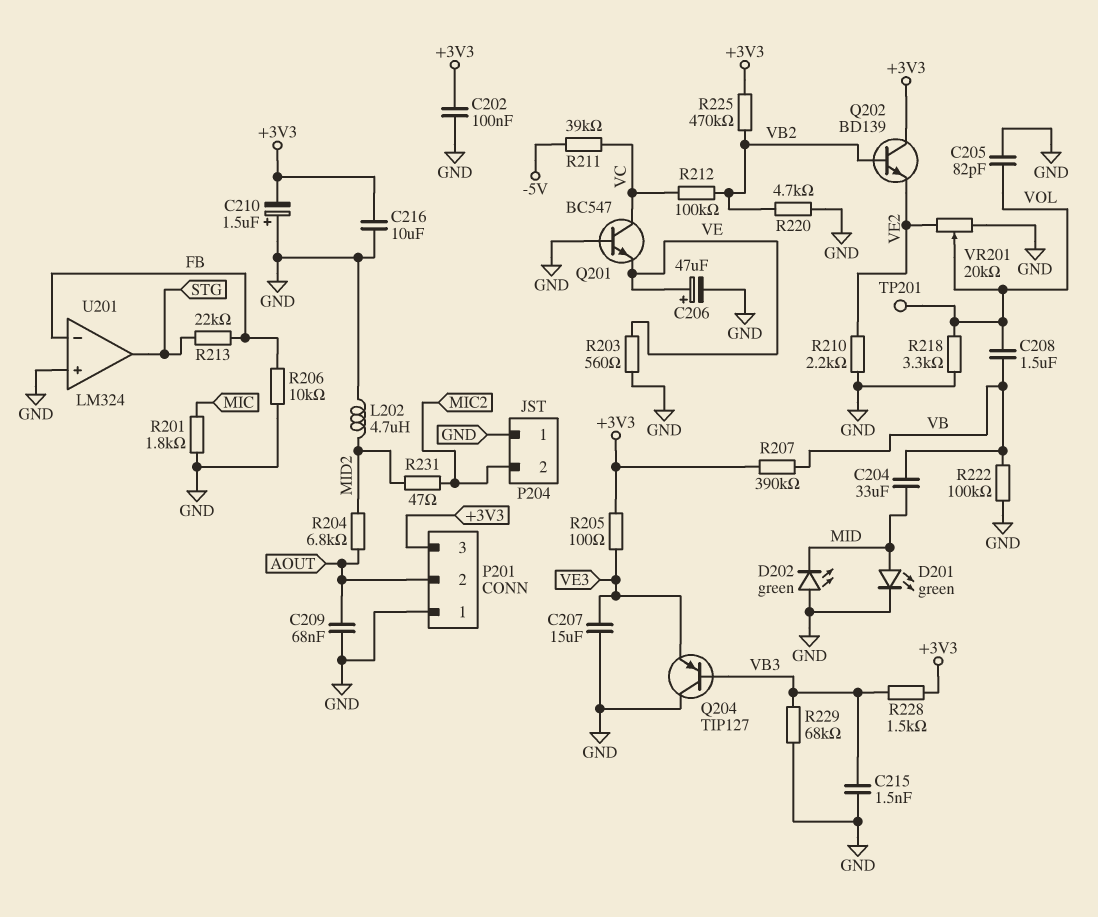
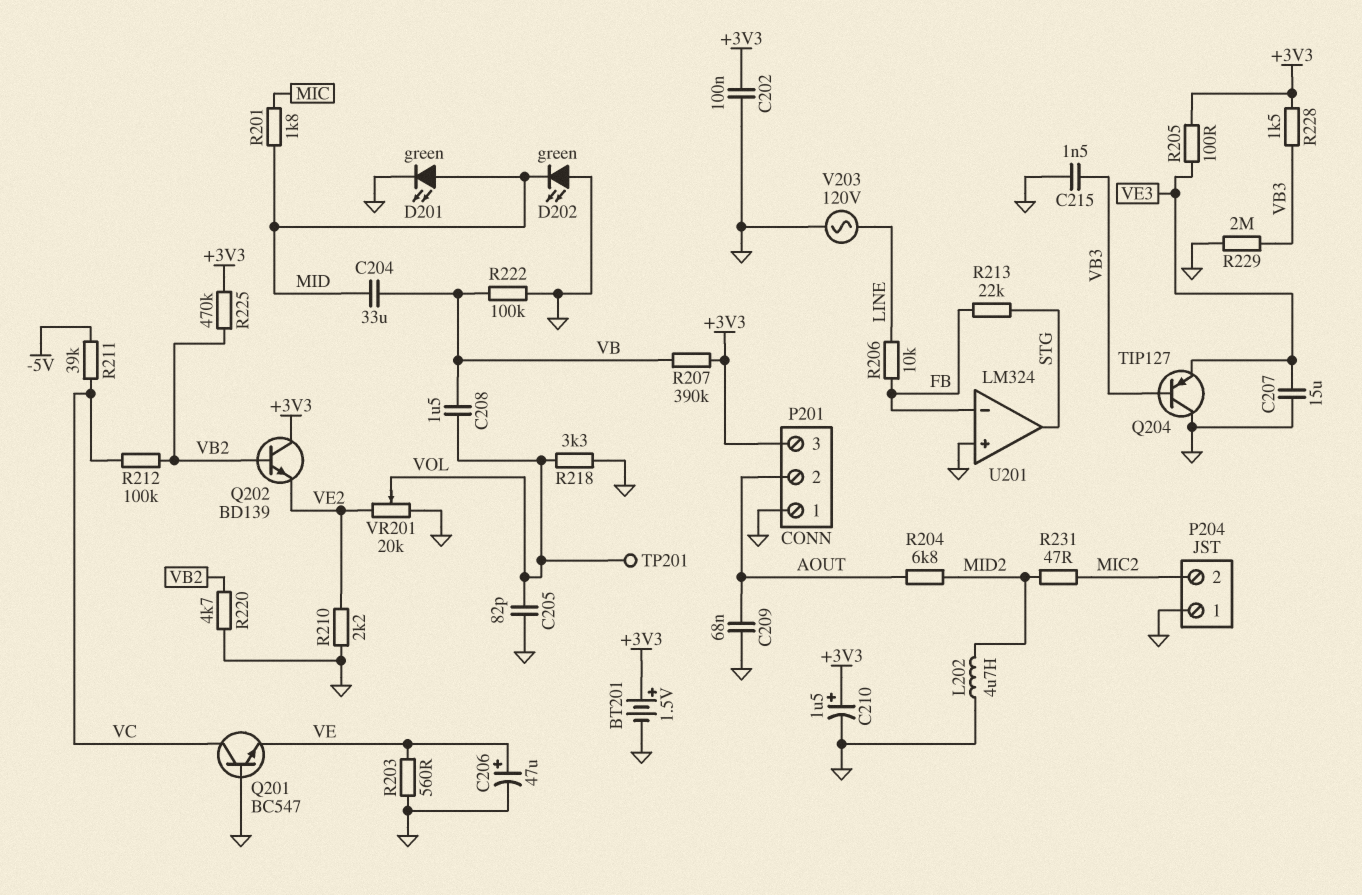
BT201: none -> 1.5V (plus +3V3, minus GND)
C210: 1.5uF (plus GND, minus +3V3) -> 1.5uF (plus +3V3, minus GND)
C216: 10uF (+3V3, GND) -> none
R201: 1.8k (GND, MIC) -> 1.8k (MIC, MID)
R206: 10k (FB, GND) -> 10k (FB, LINE)
R229: 68k (GND, VB3) -> 2M (GND, VB3)
V203: none -> AC 120V (GND, LINE)

